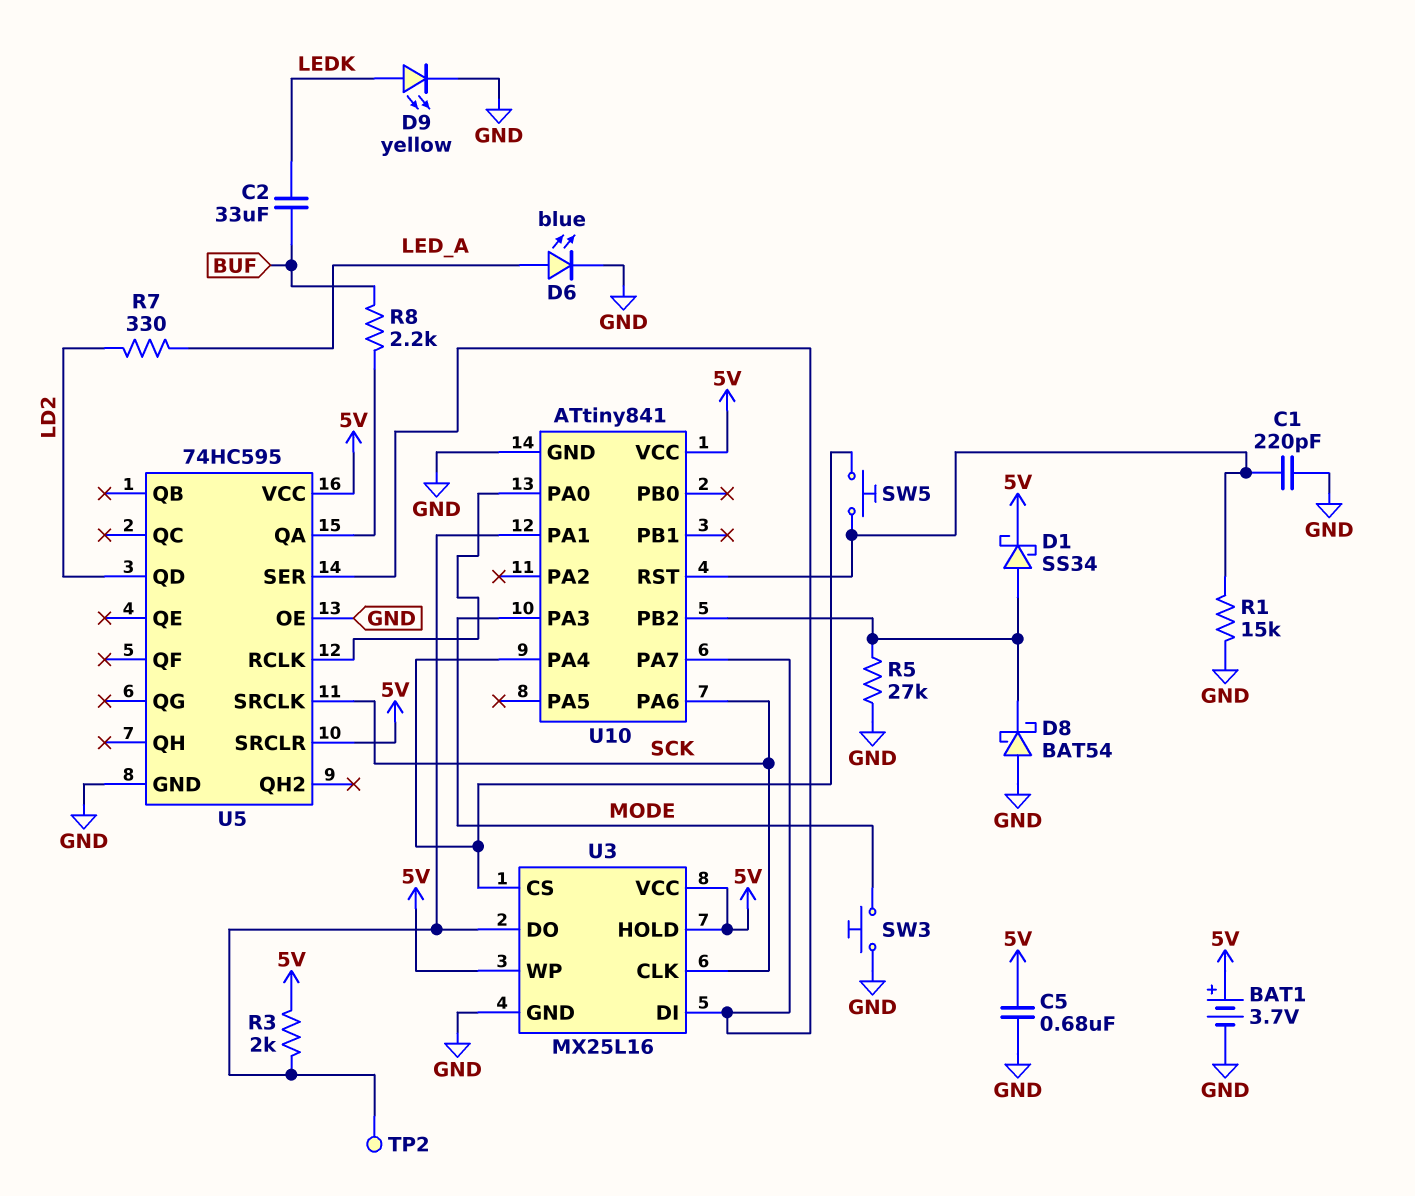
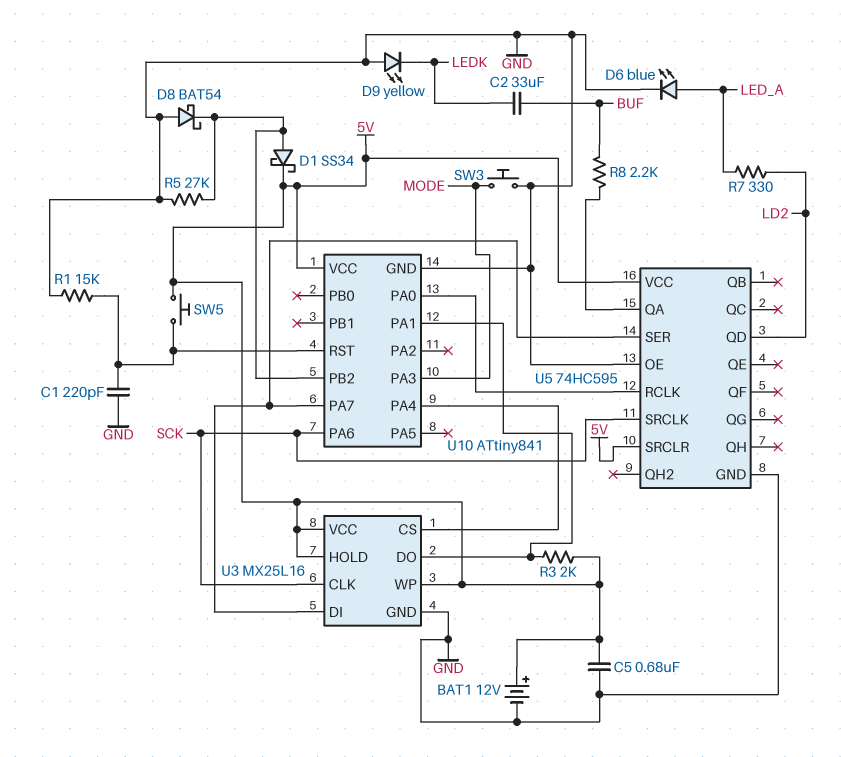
BAT1: 3.7V (plus 5V, minus GND) -> 12V (plus 5V, minus GND)
D9: LED yellow (A LEDK, K GND) -> LED yellow (A GND, K LEDK)
SW5: button (U3/CS, U10/RST) -> button (5V, U10/RST)
TP2: test point (U3/DO) -> none

